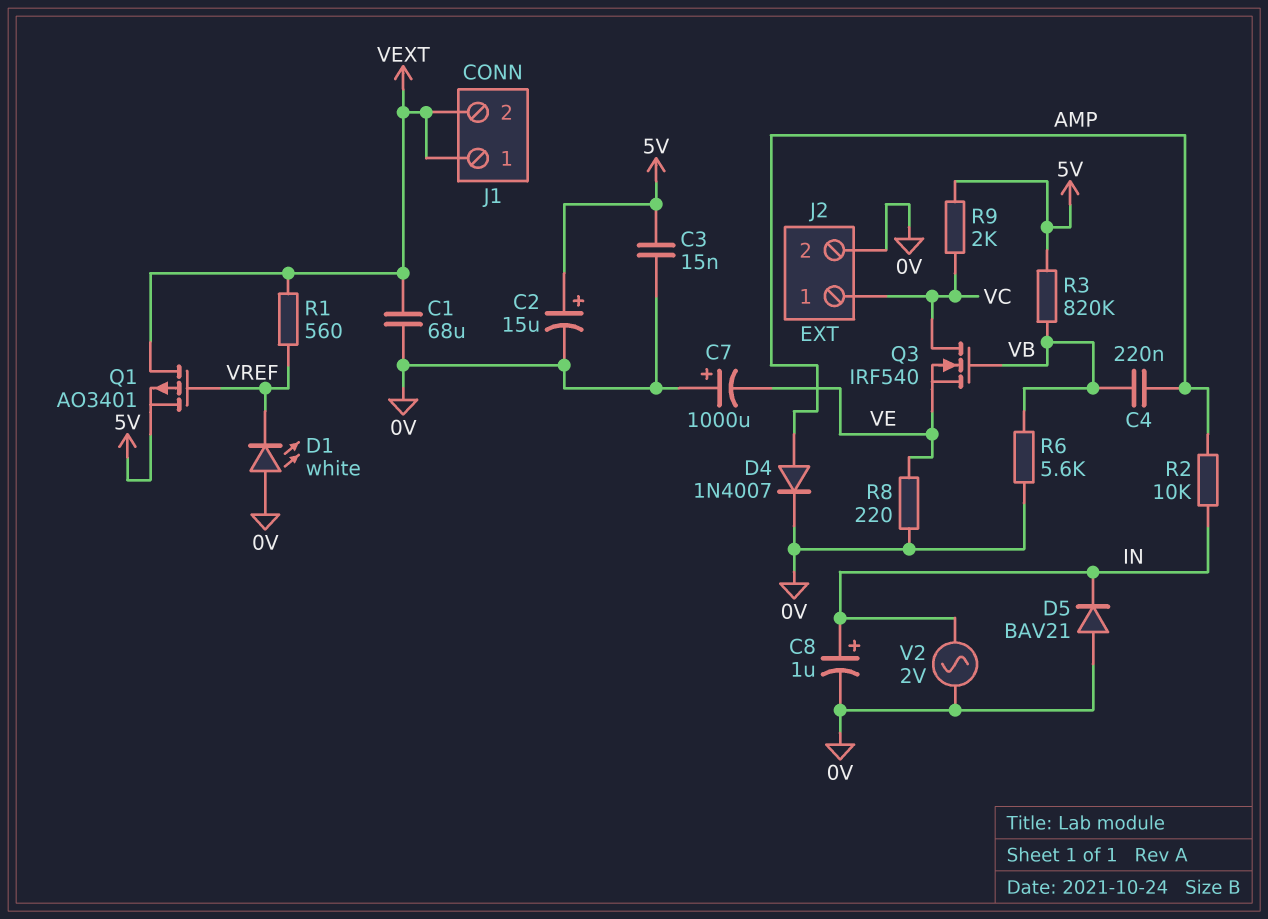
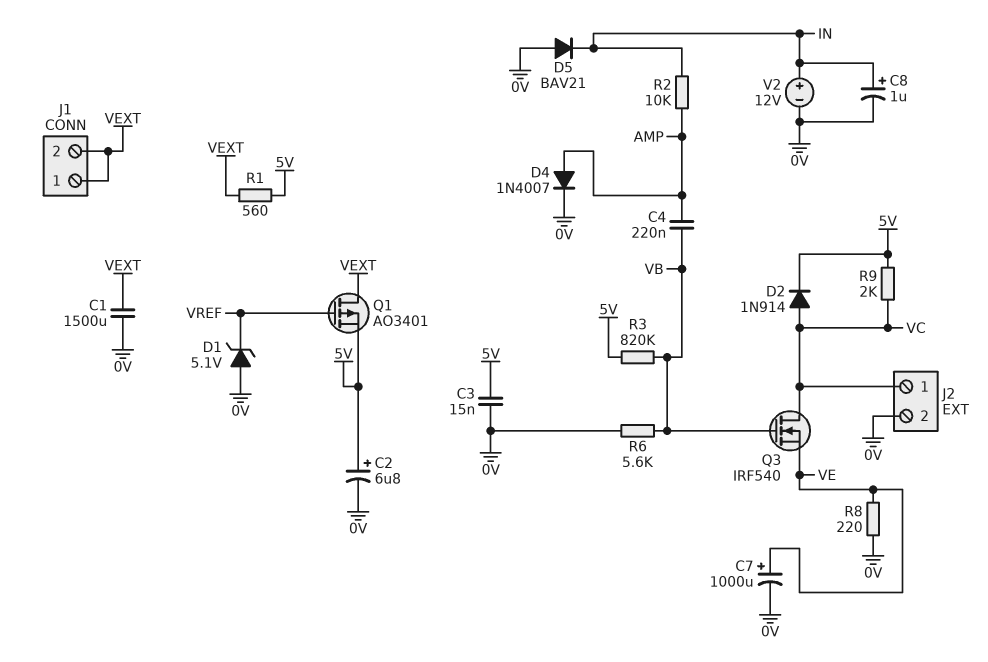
C1: 68uF (0V, VEXT) -> 1500uF (0V, VEXT)
C2: 15uF (plus 5V, minus 0V) -> 6.8uF (plus 5V, minus 0V)
C7: 1000uF (plus 0V, minus VE) -> 1000uF (plus VE, minus 0V)
D1: LED white (A 0V, K VREF) -> zener 5.1V (A 0V, K VREF)
D2: none -> diode 1N914 (A VC, K 5V)
R1: 560 (VEXT, VREF) -> 560 (5V, VEXT)
V2: AC 2V (0V, IN) -> 12V (plus IN, minus 0V)

